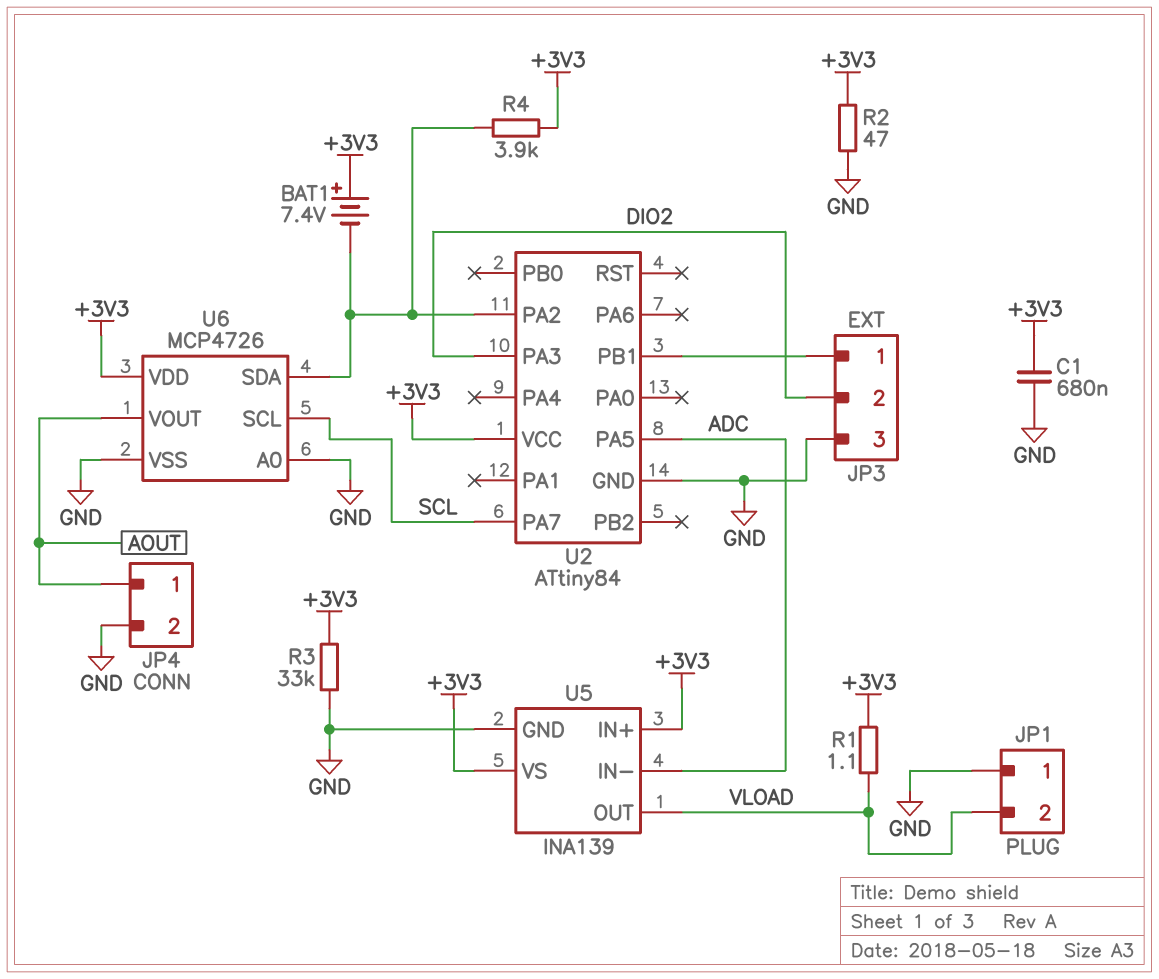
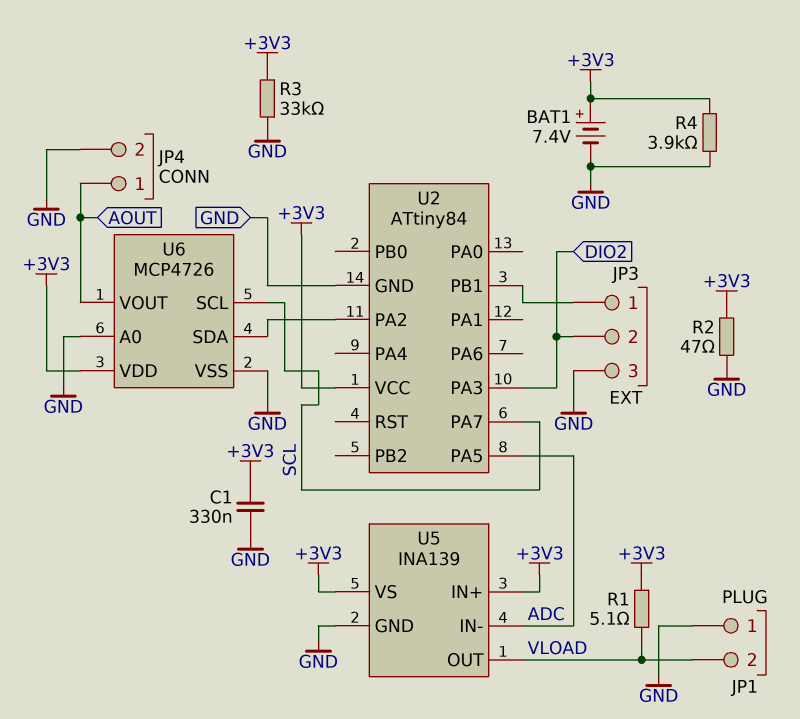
BAT1: 7.4V (plus +3V3, minus U2/PA2) -> 7.4V (plus +3V3, minus GND)
C1: 680nF (+3V3, GND) -> 330nF (+3V3, GND)
R1: 1.1 (+3V3, VLOAD) -> 5.1 (+3V3, VLOAD)
R4: 3.9k (+3V3, U2/PA2) -> 3.9k (+3V3, GND)

